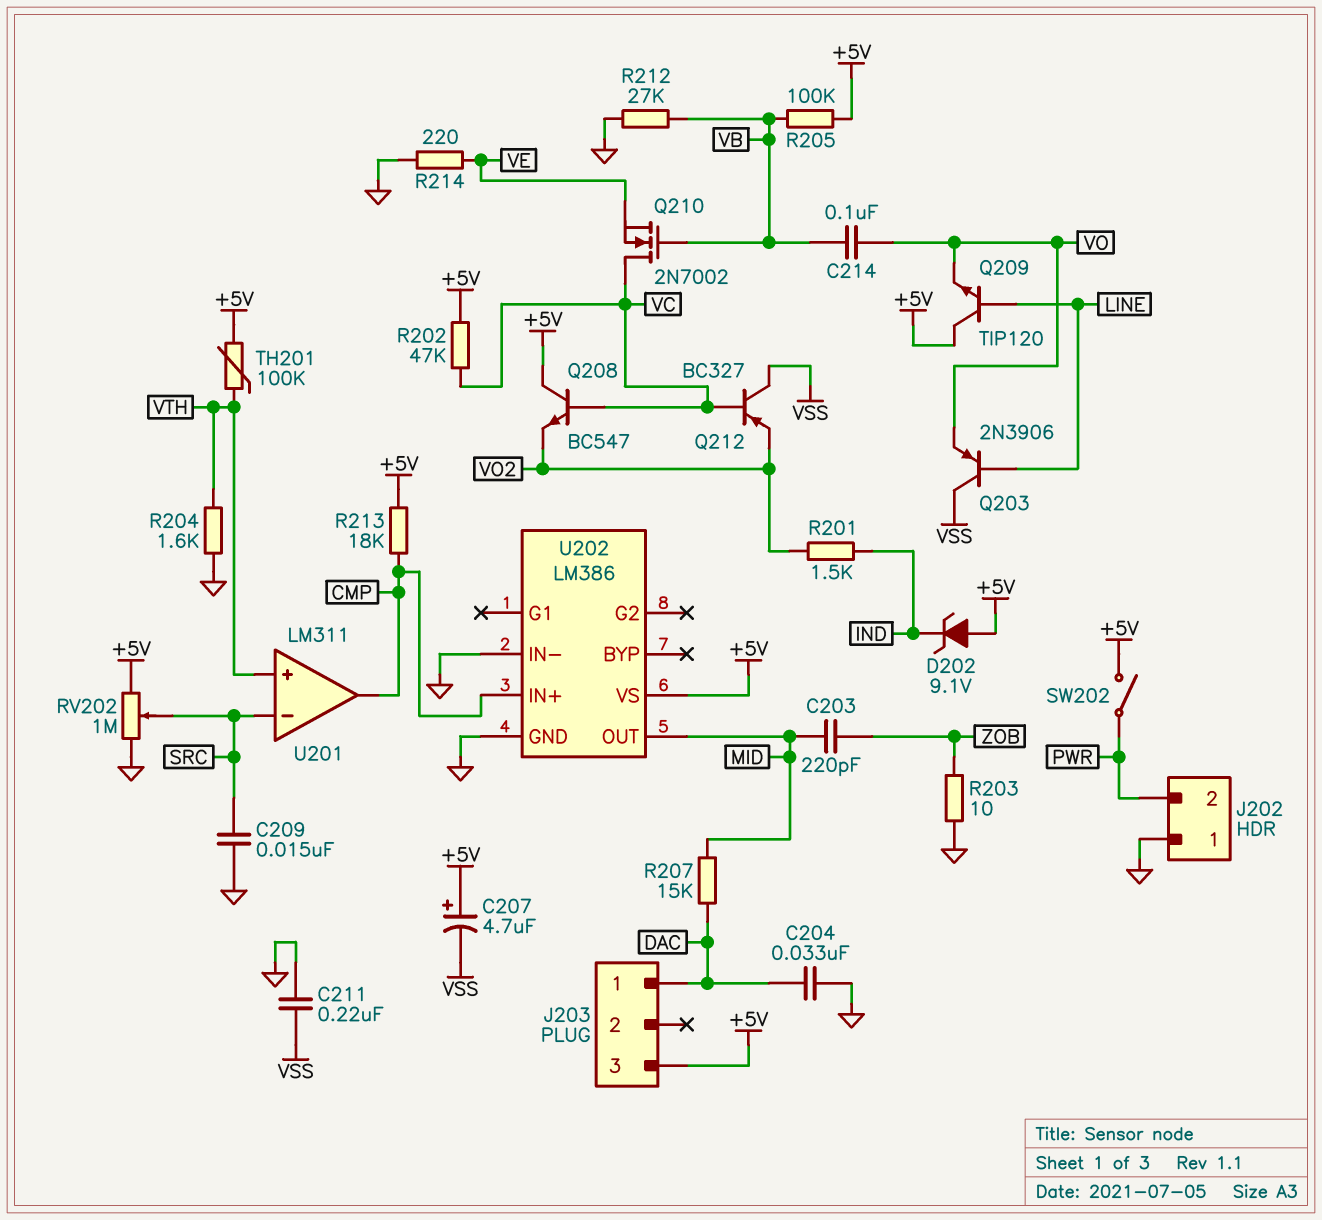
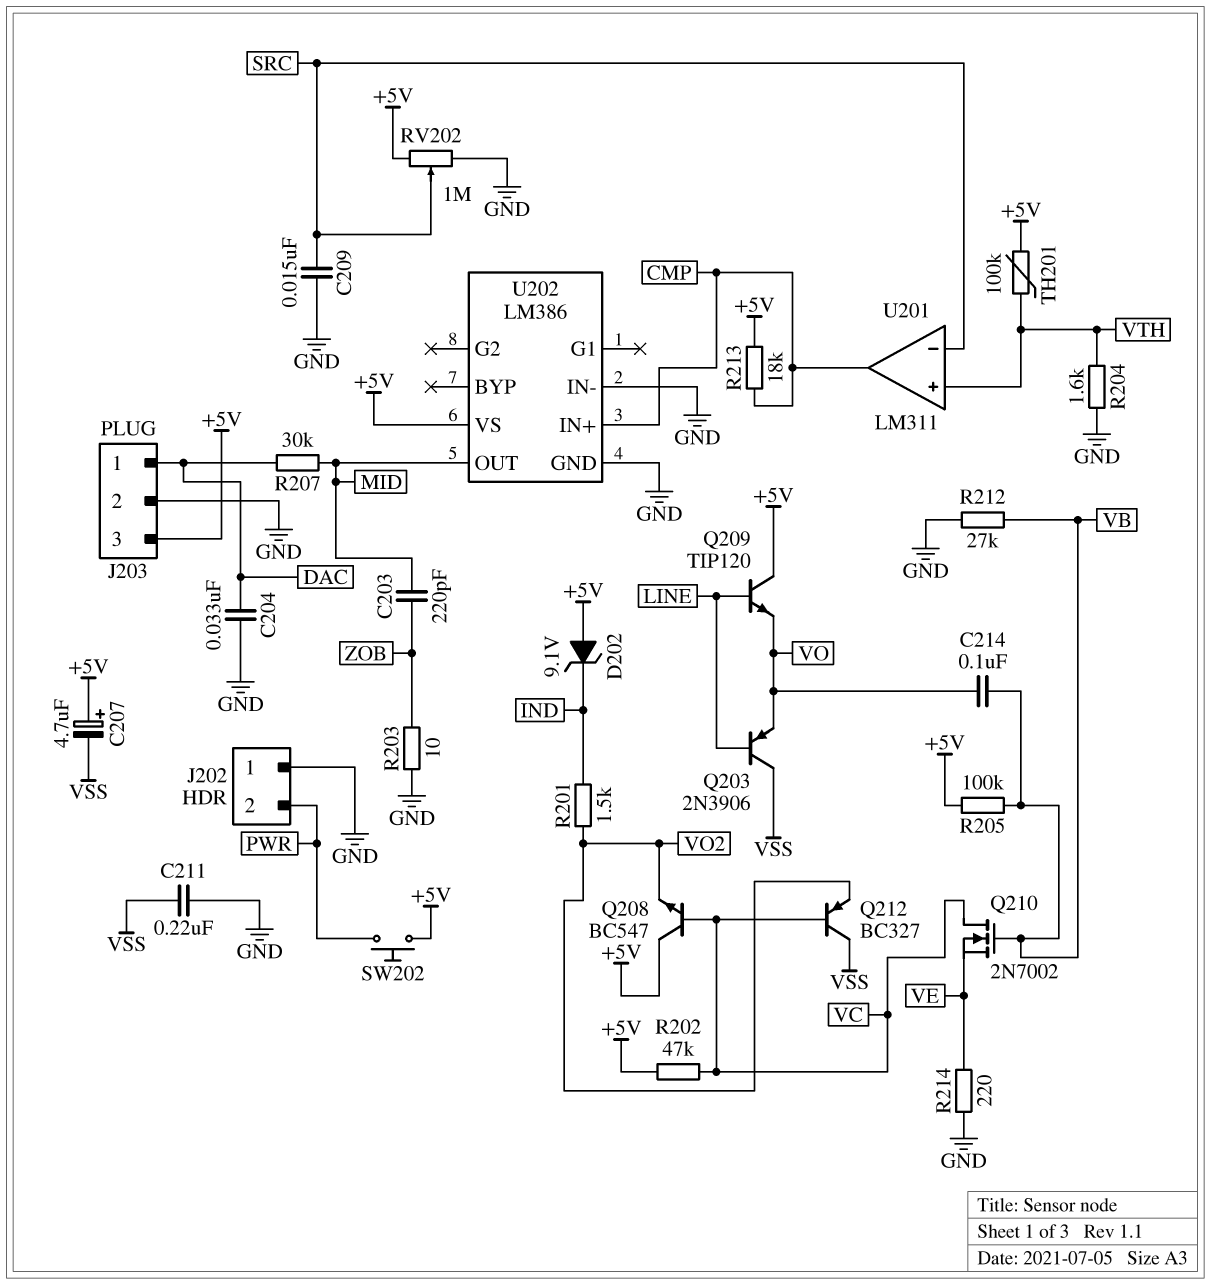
J203 pin 2: none -> GND
R207: 15k (DAC, MID) -> 30k (DAC, MID)
SW202: switch (+5V, PWR) -> button (+5V, PWR)

